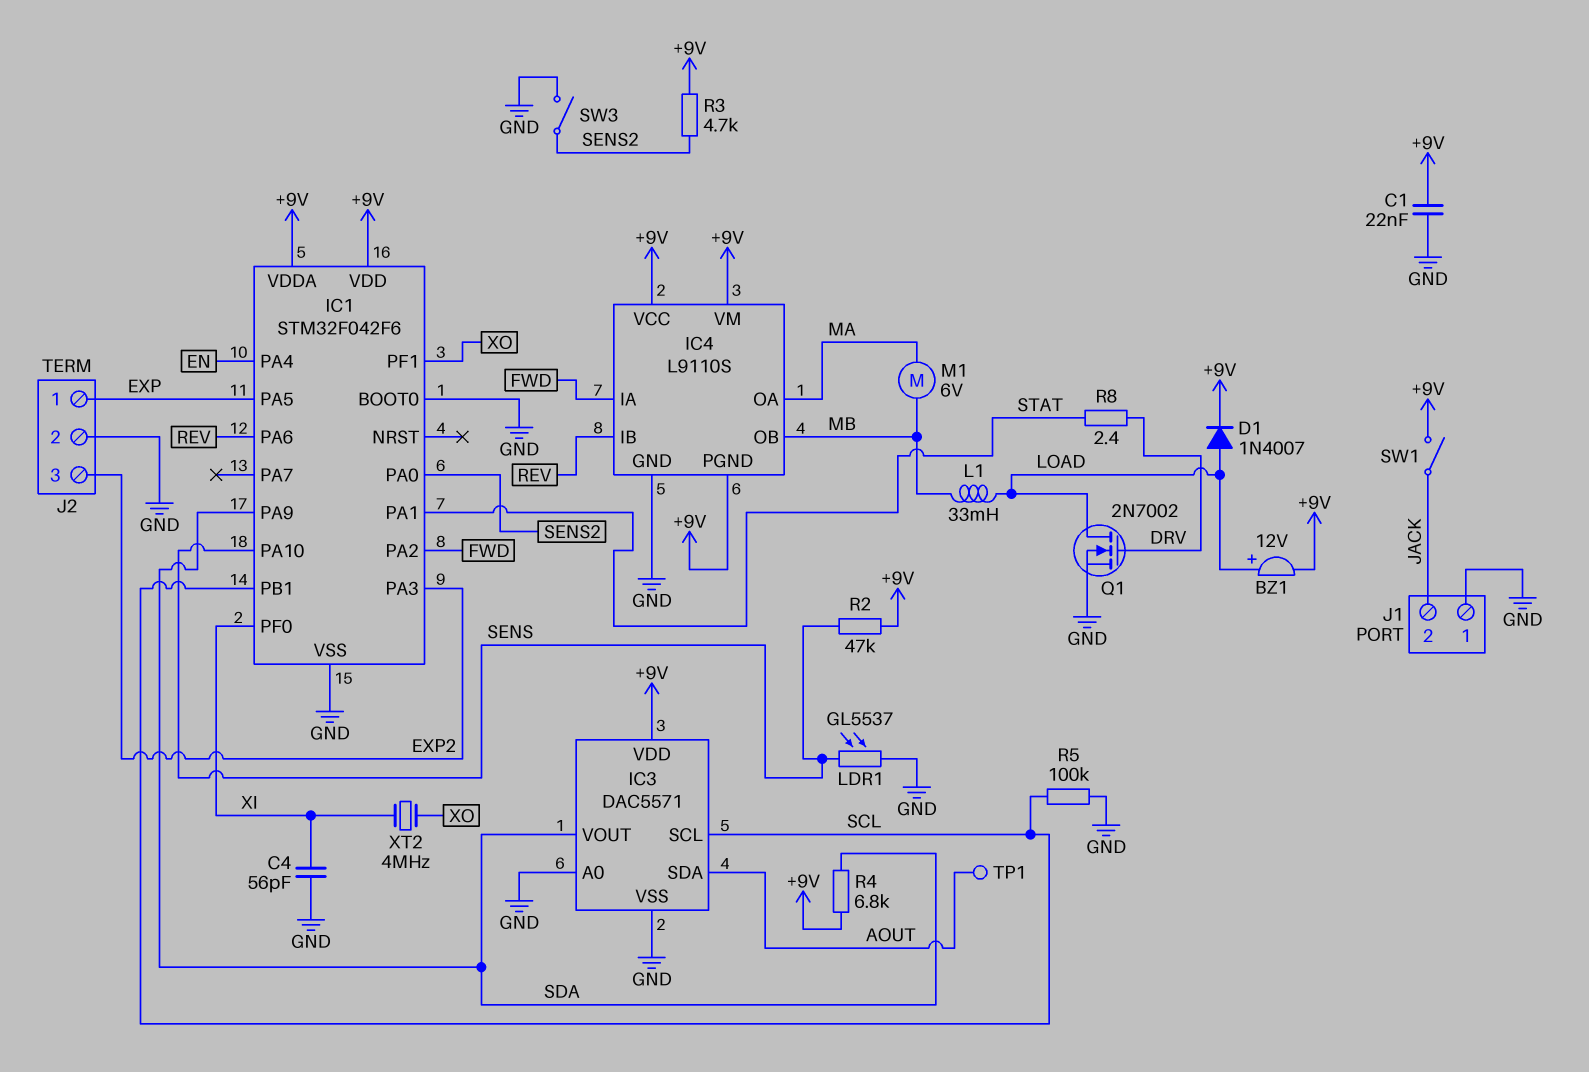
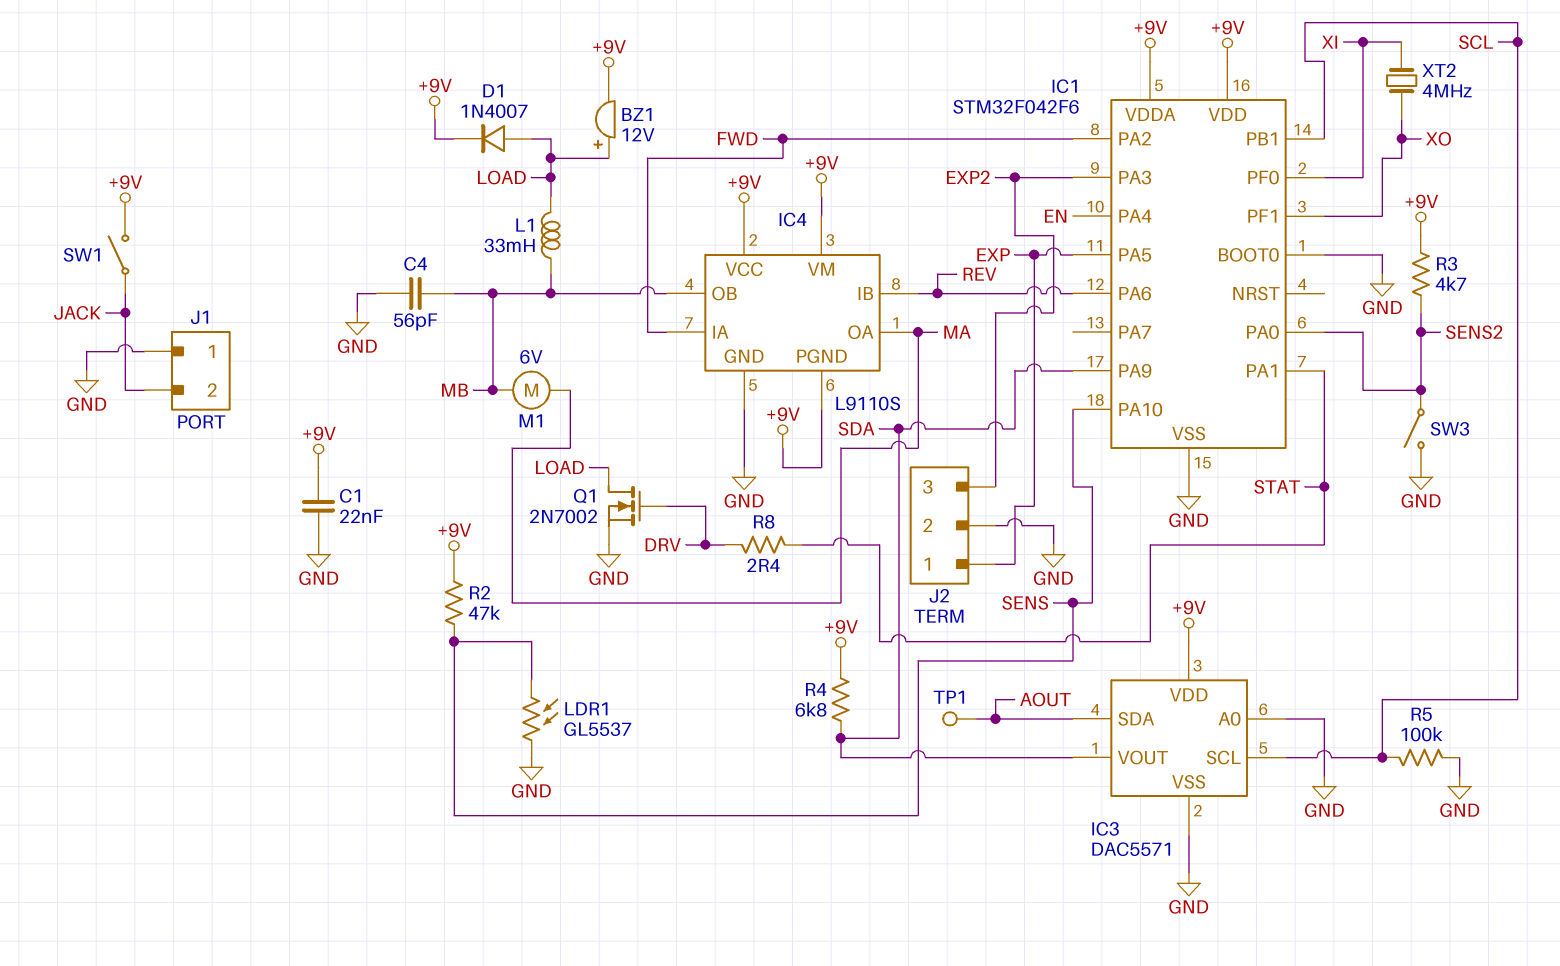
C4: 56pF (GND, XI) -> 56pF (GND, MB)

